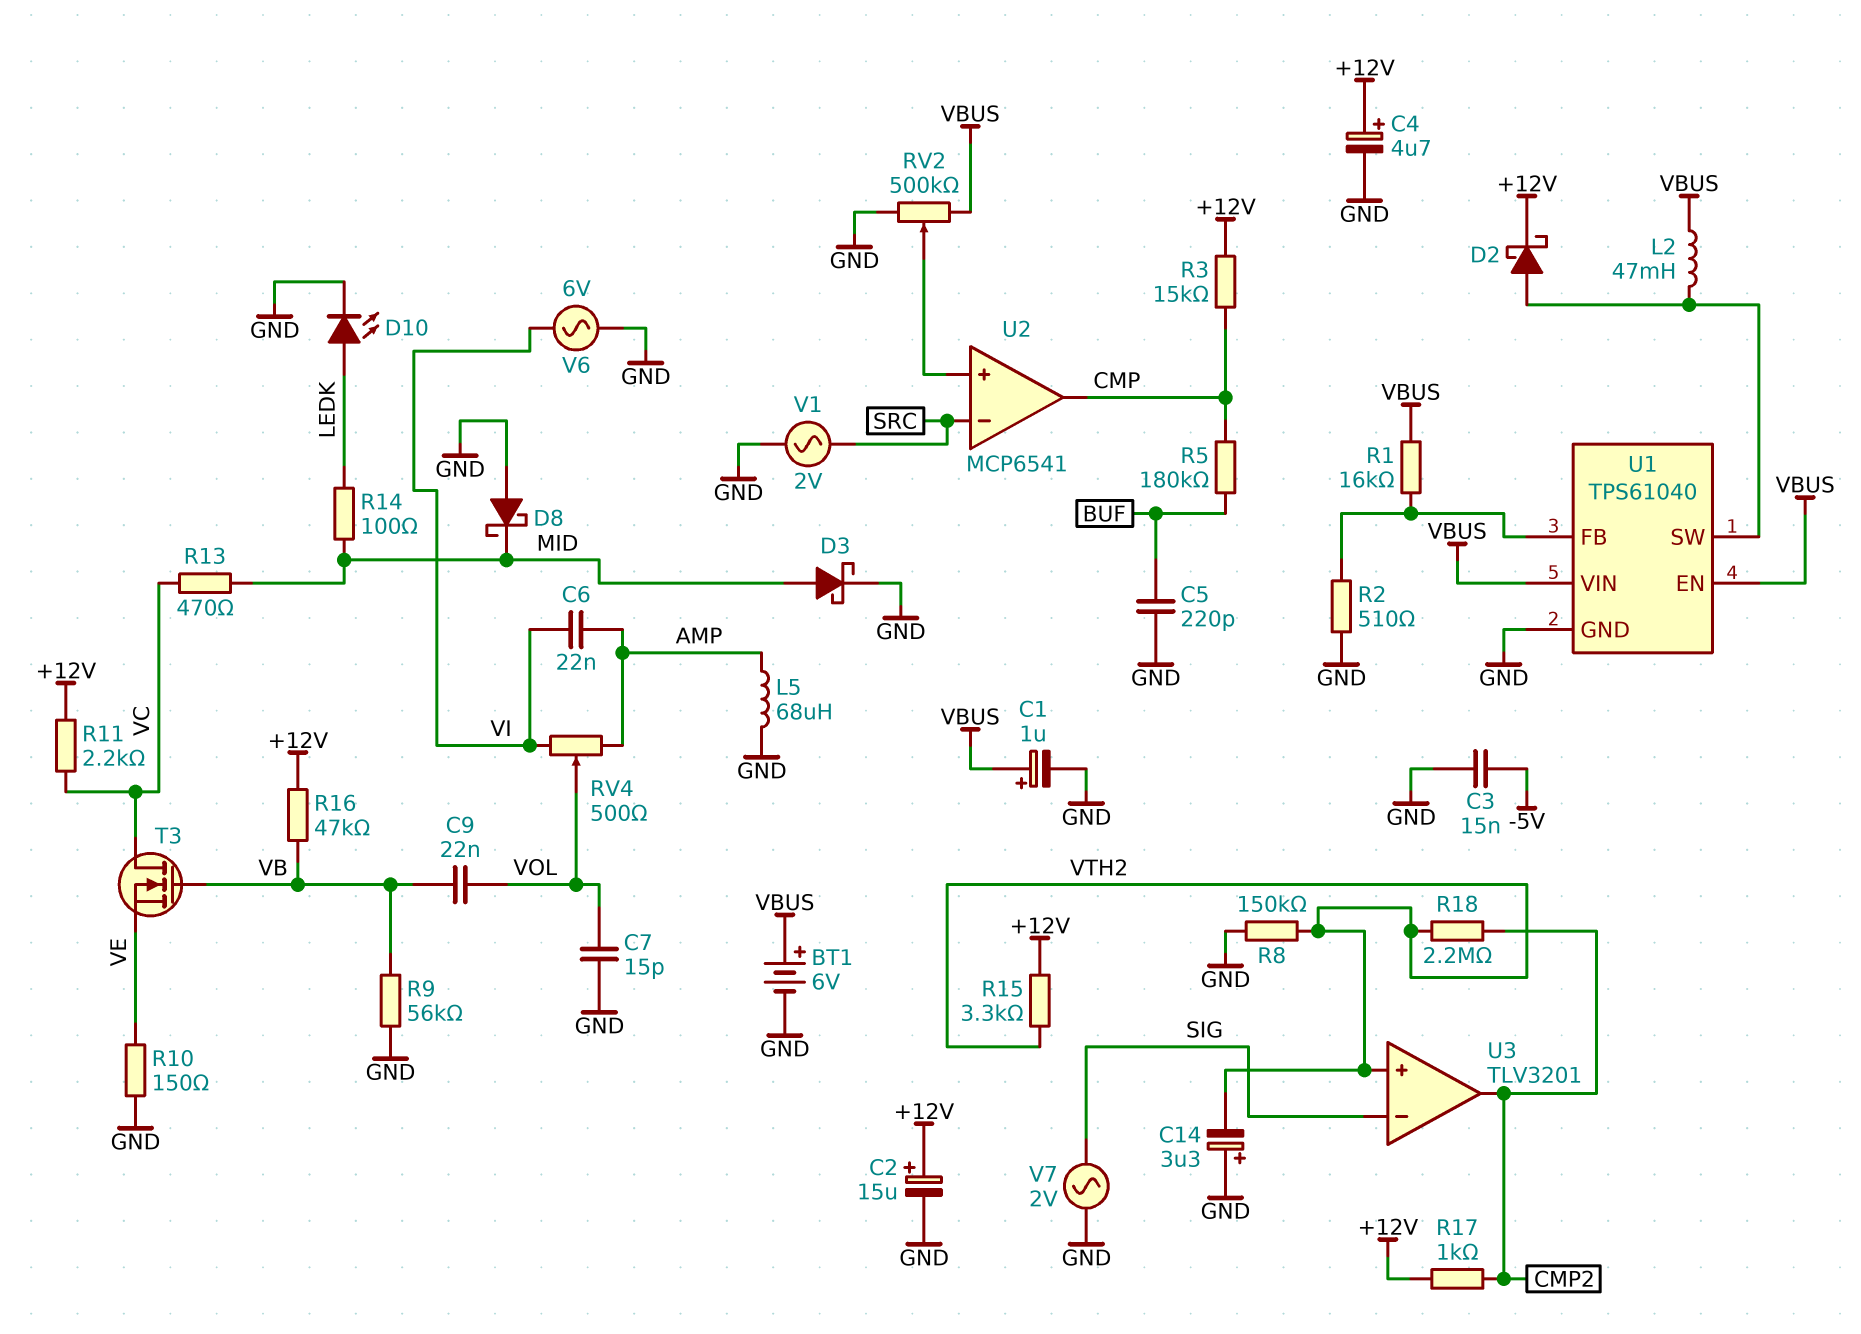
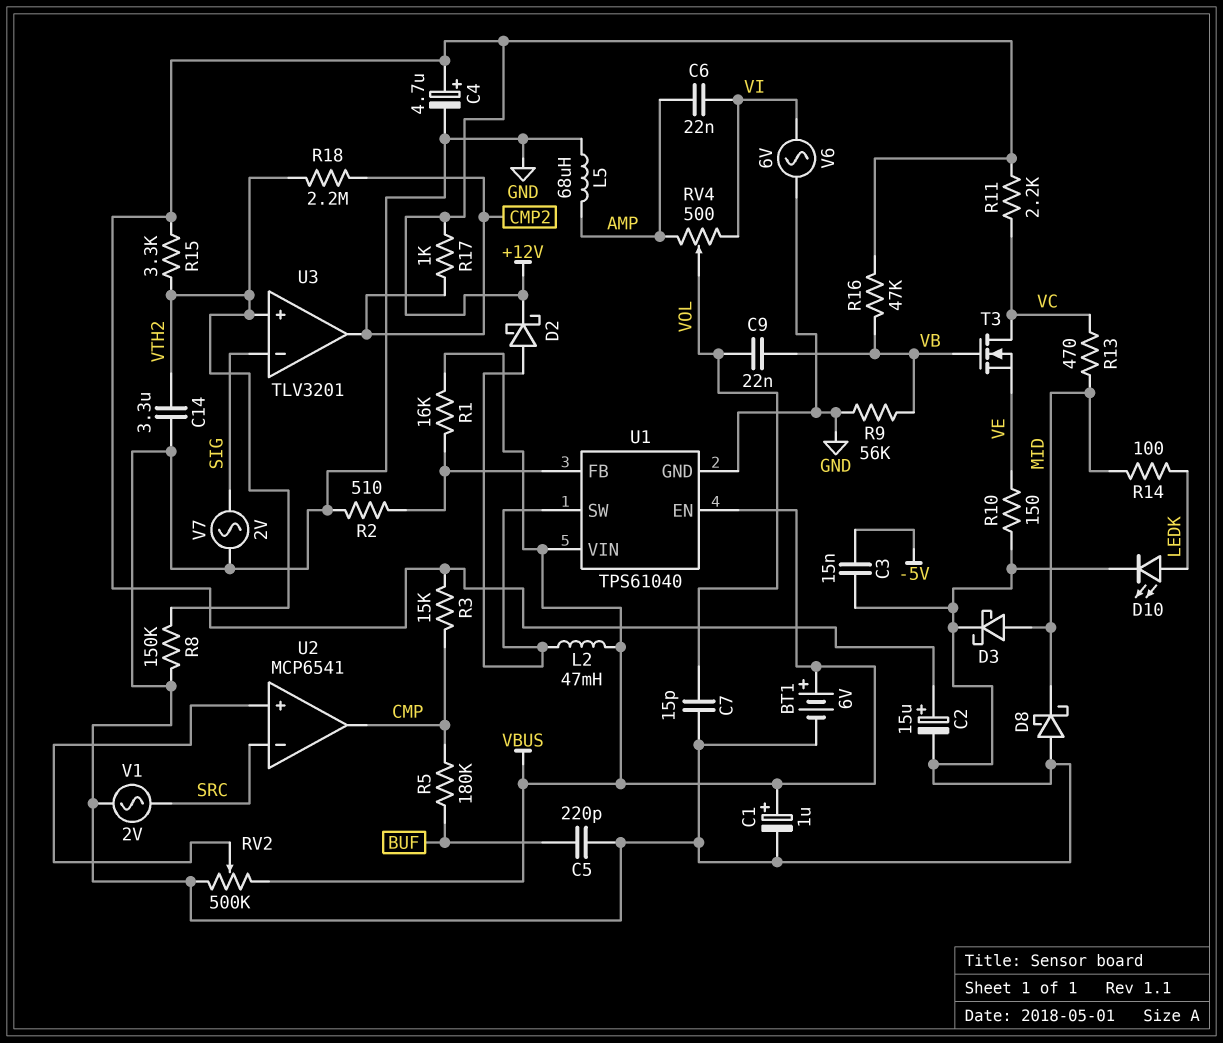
C14: 3.3uF (plus GND, minus VTH2) -> 3.3uF (GND, VTH2)

